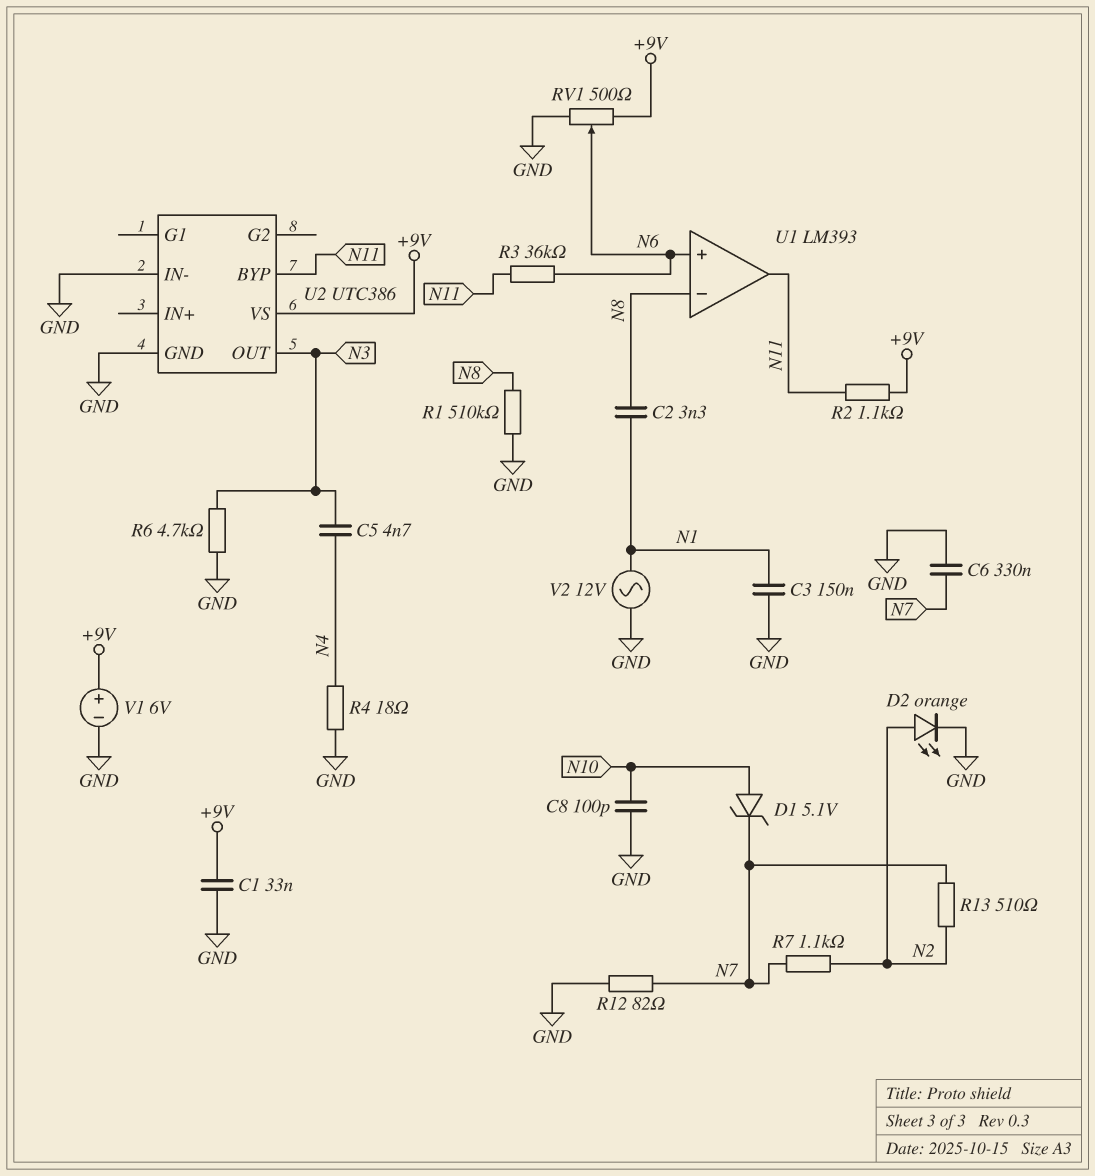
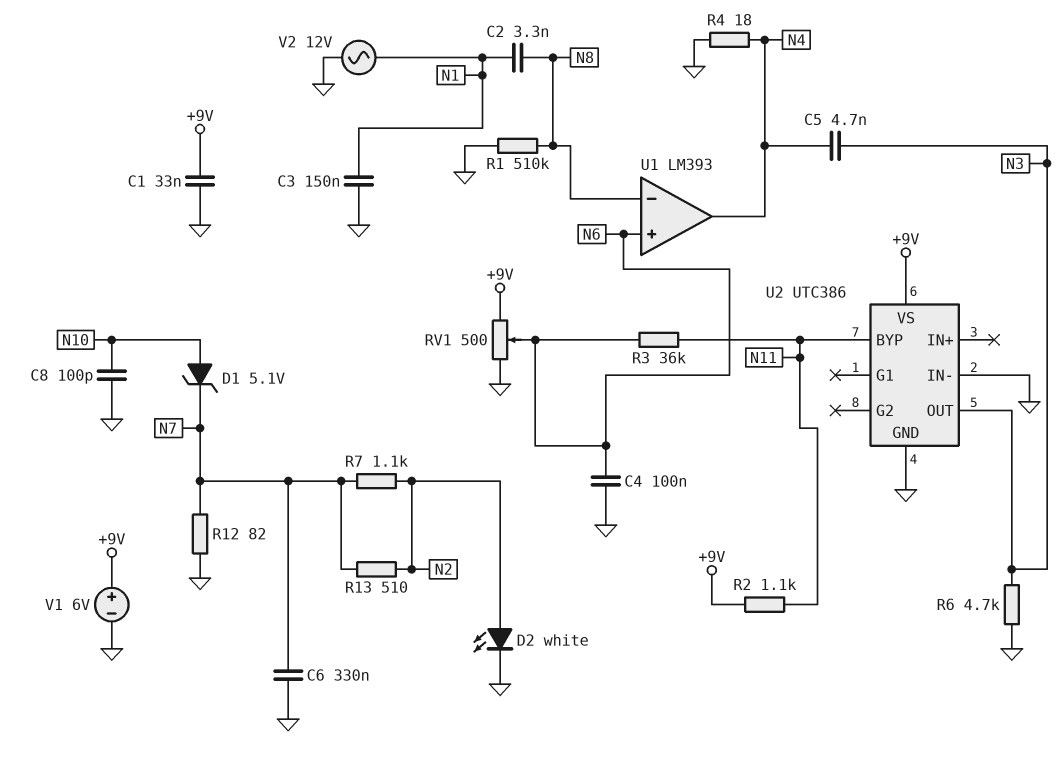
C4: none -> 100nF (GND, N6)
D2: LED orange (A N2, K GND) -> LED white (A N2, K GND)
U1 pin out: N11 -> N4

